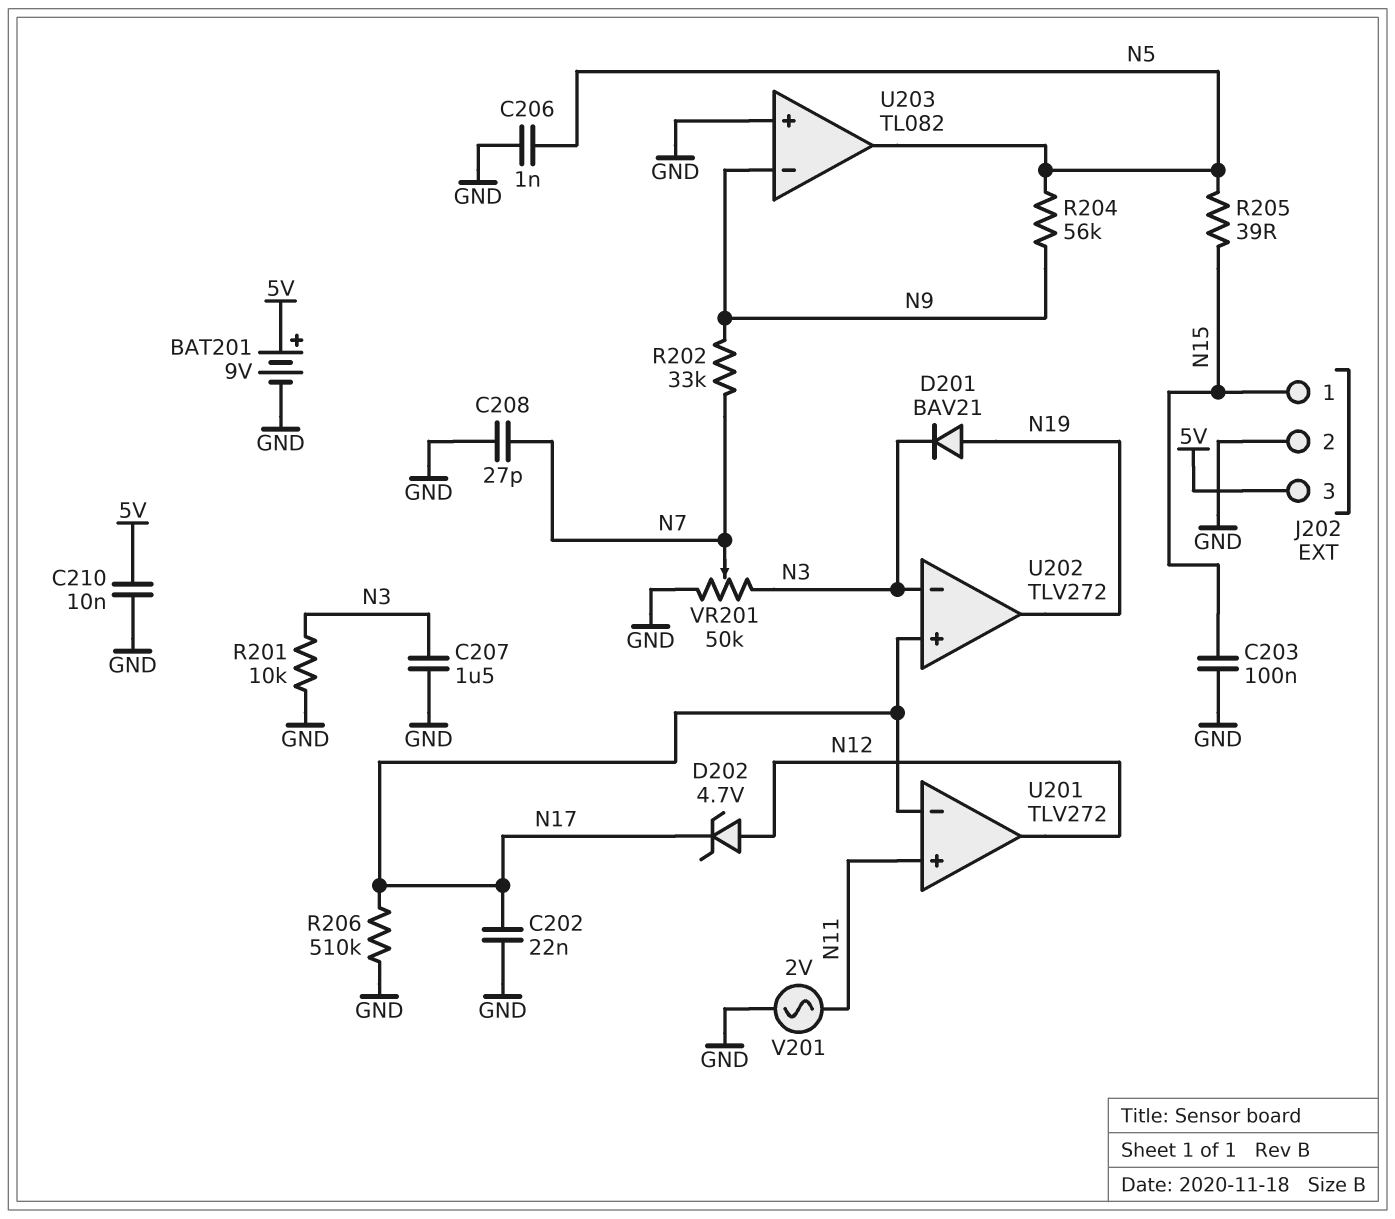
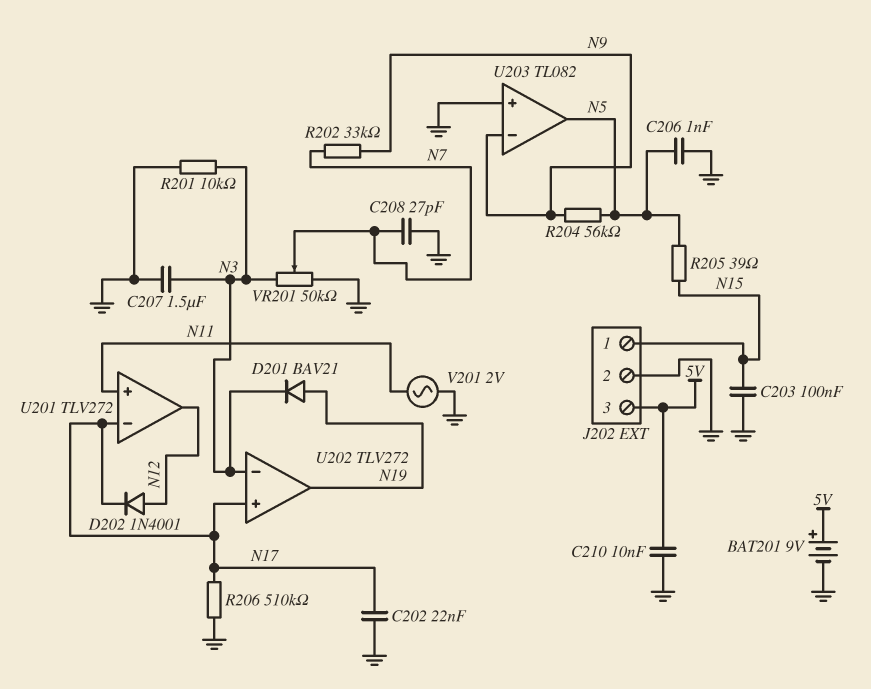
D202: zener 4.7V (A N12, K N17) -> diode 1N4001 (A N12, K N17)

